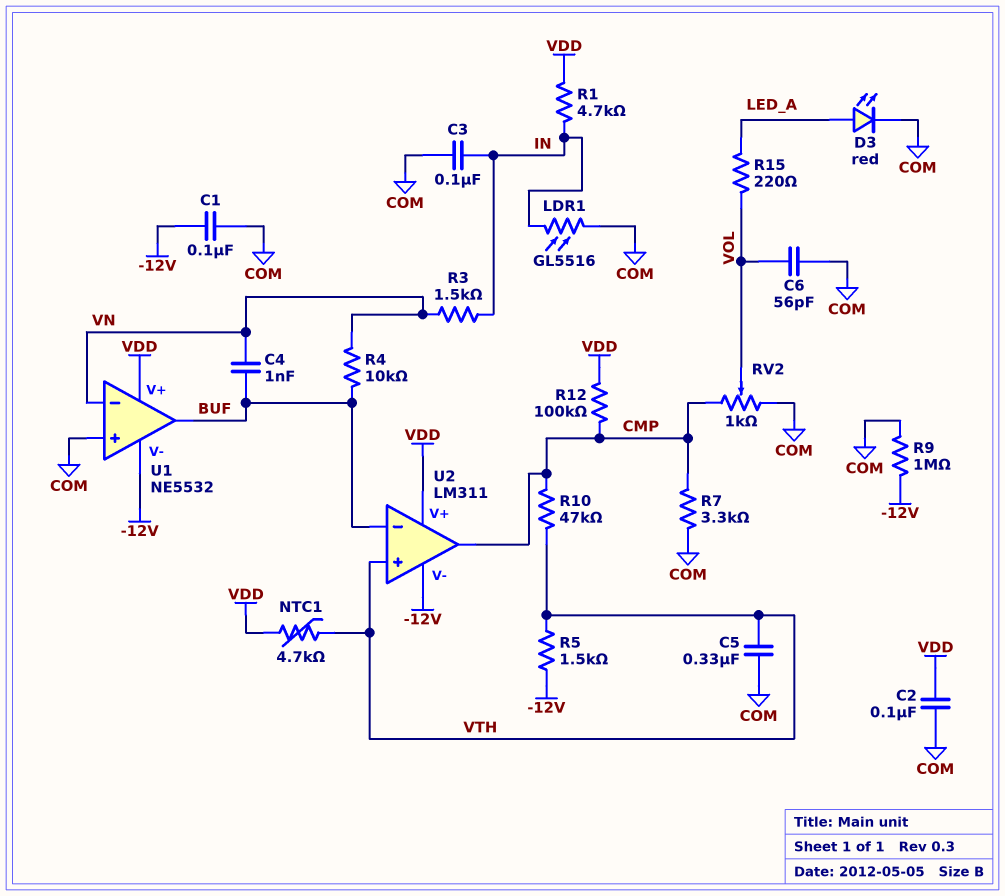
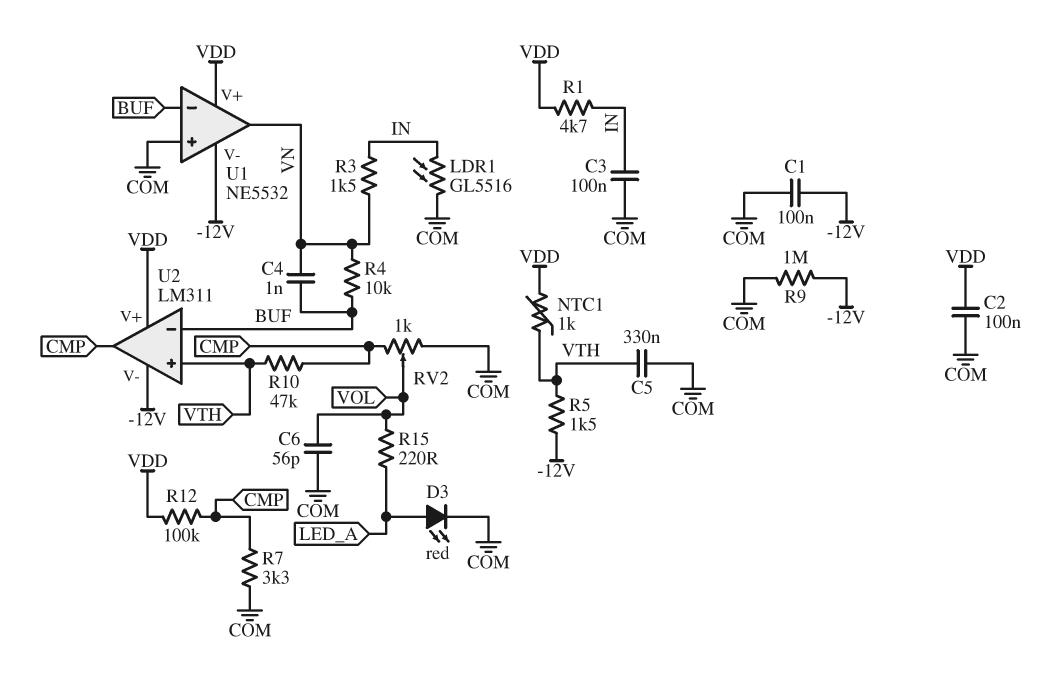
NTC1: 4.7k (VDD, VTH) -> 1k (VDD, VTH)
U1 pin in-: VN -> BUF
U1 pin out: BUF -> VN

